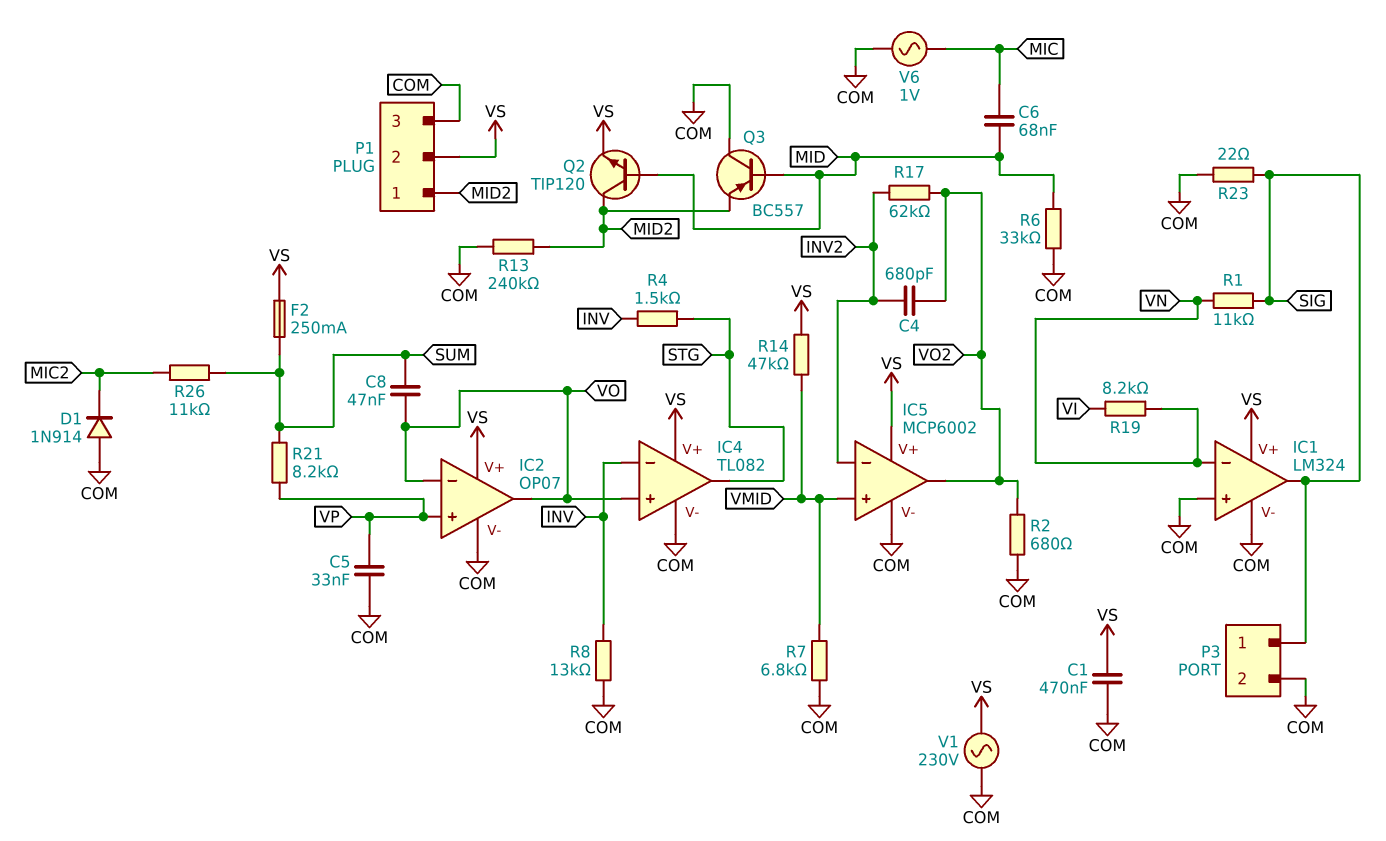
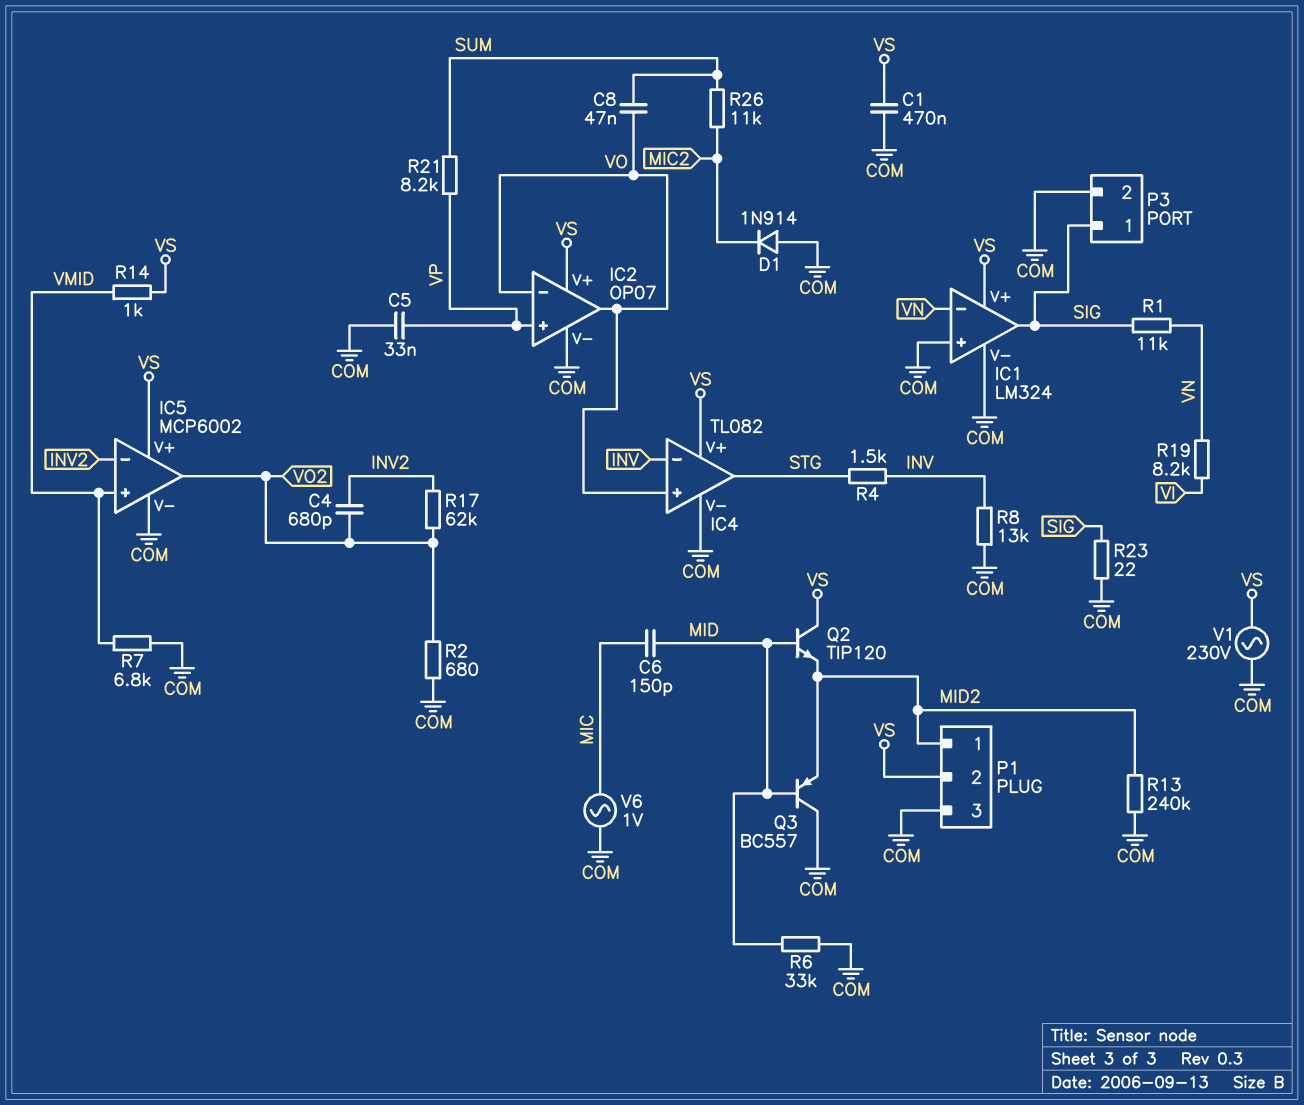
C6: 68nF (MIC, MID) -> 150pF (MIC, MID)
F2: 250mA (SUM, VS) -> none
Q2: NPN TIP120 (B MID, C MID2, E VS) -> NPN TIP120 (B MID, C VS, E MID2)
R14: 47k (VMID, VS) -> 1k (VMID, VS)

